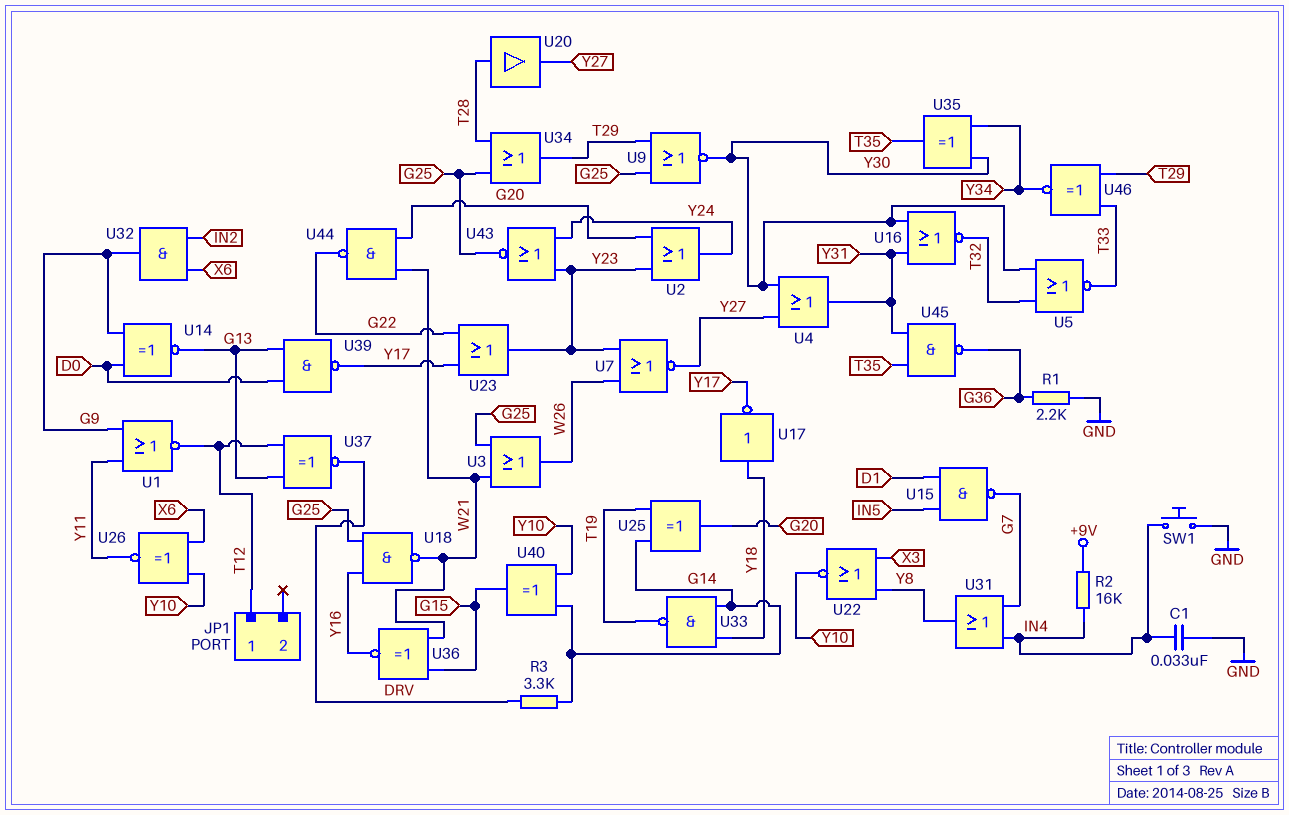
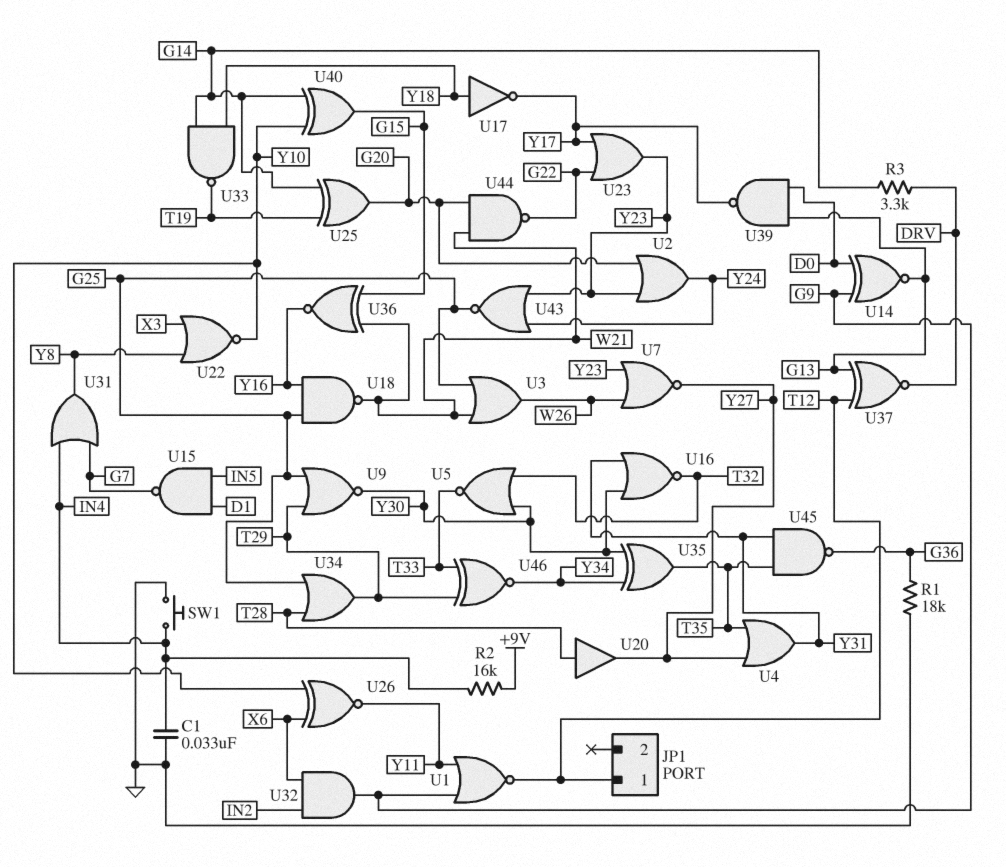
R1: 2.2k (G36, GND) -> 18k (G36, GND)
U4: OR (in Y27, in Y30, out Y31) -> OR (in T35, in Y27, out Y31)

